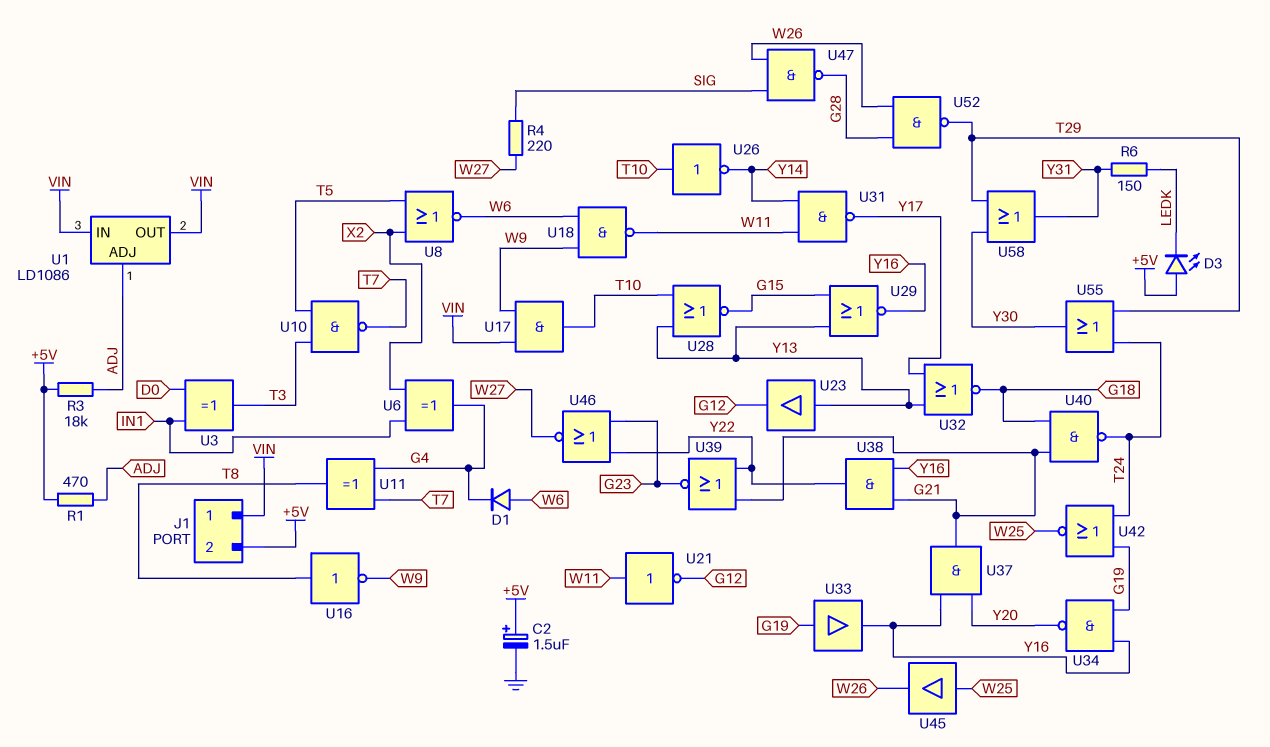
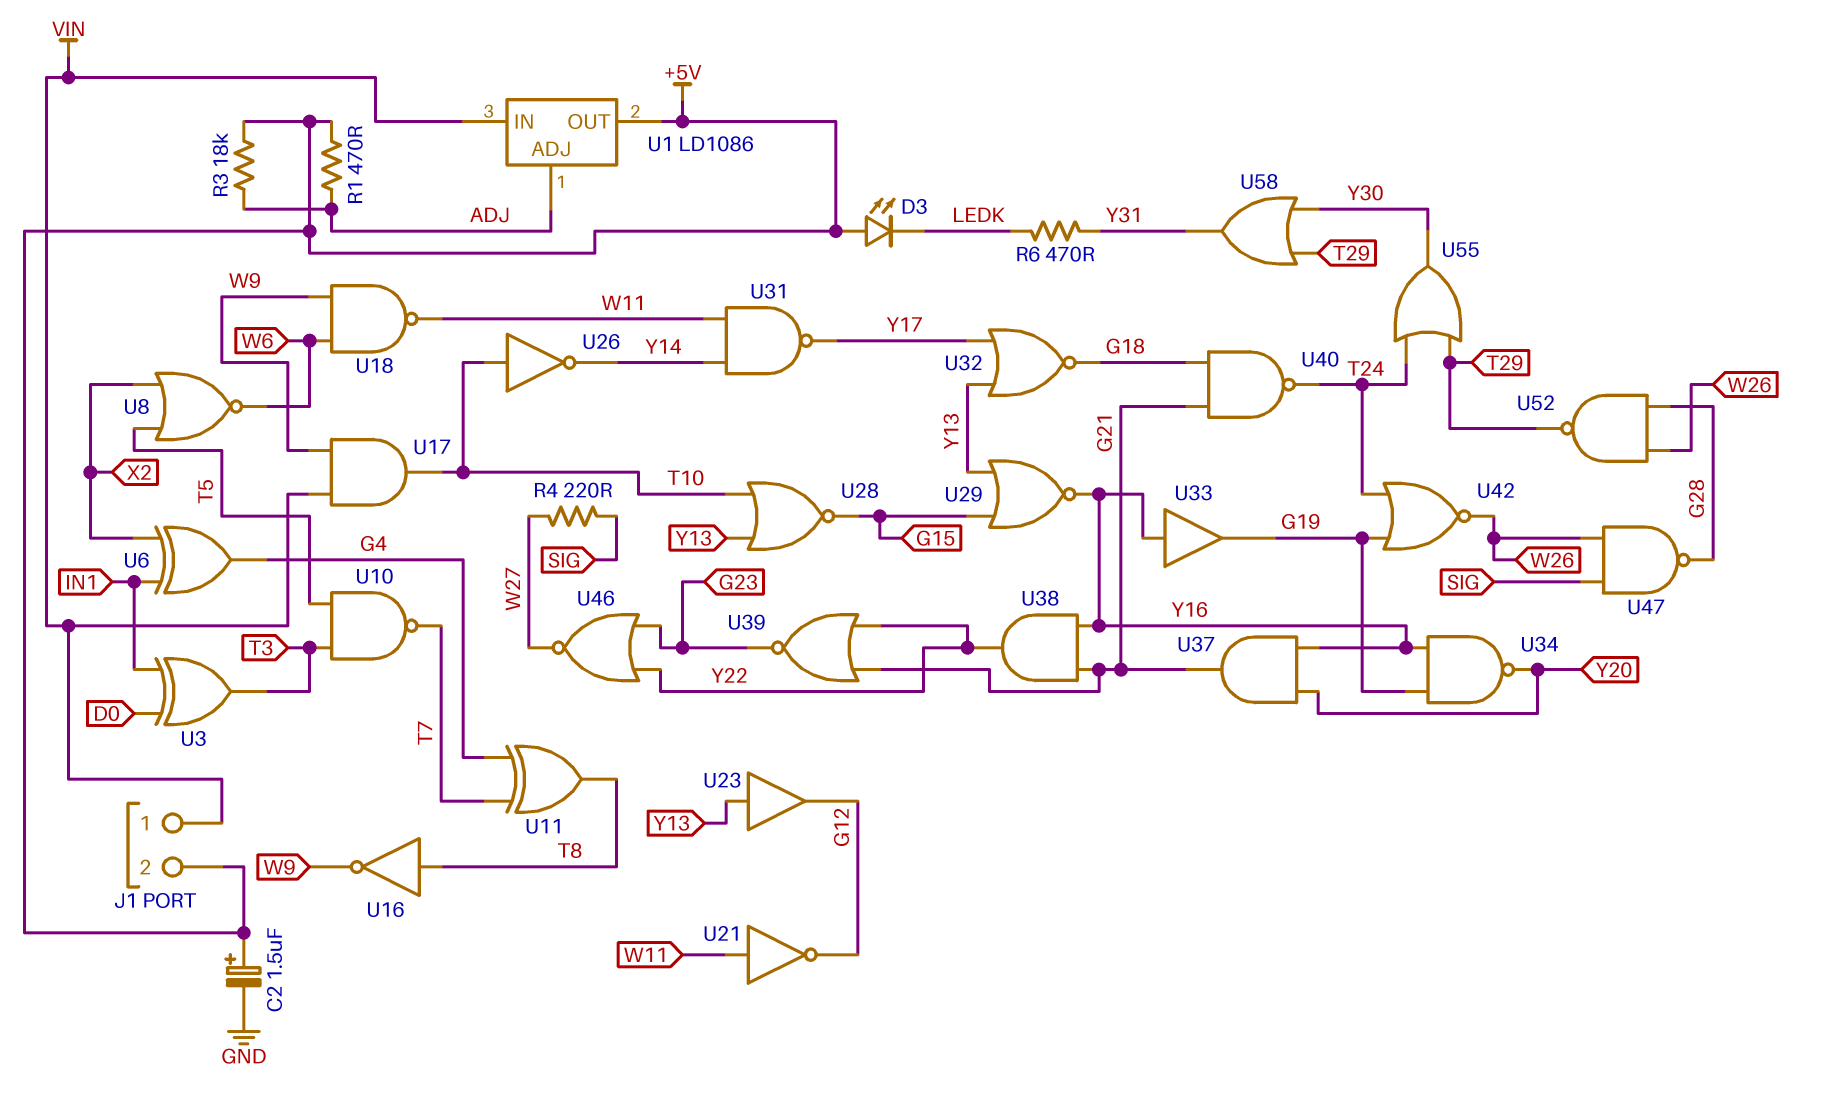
D1: diode (A W6, K G4) -> none
R6: 150 (LEDK, Y31) -> 470 (LEDK, Y31)
U1 pin OUT: VIN -> +5V
U33: buffer (in G19, out Y16) -> buffer (in Y16, out G19)
U42: NOR (in G19, in T24, out W25) -> NOR (in G19, in T24, out W26)
U45: buffer (in W25, out W26) -> none

